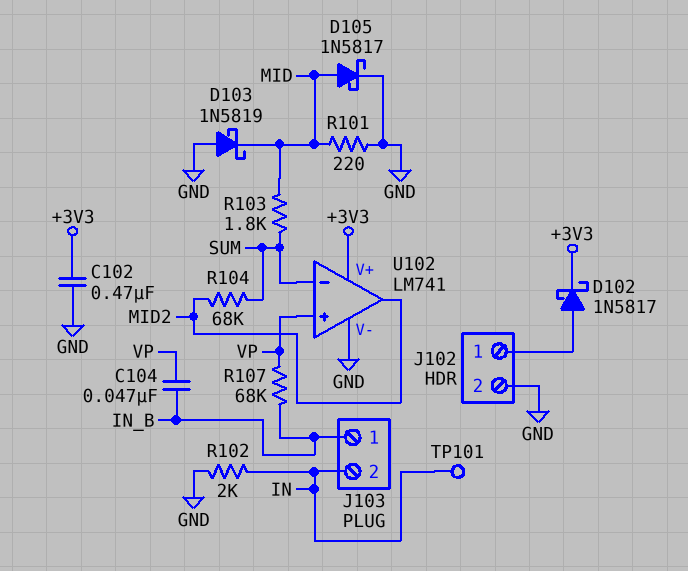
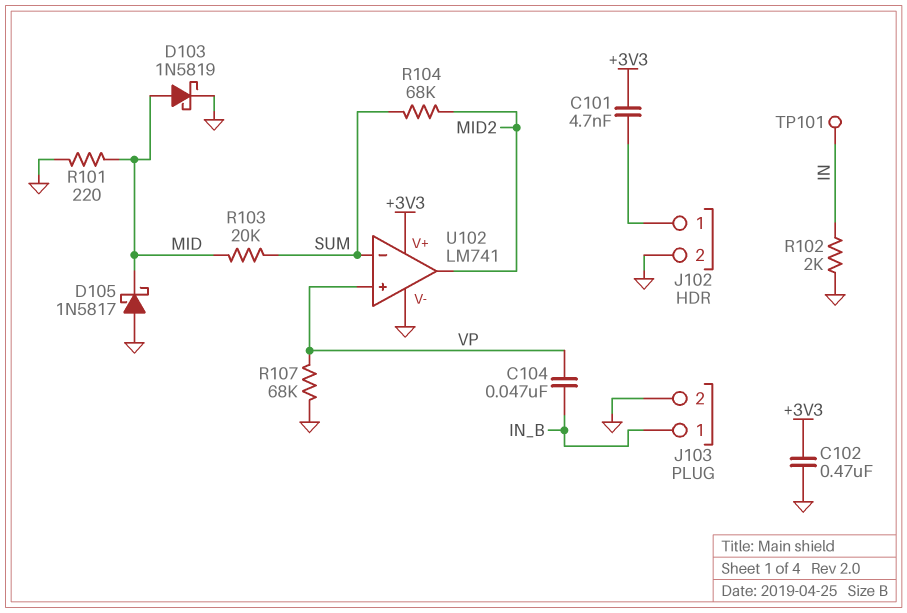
C101: none -> 4.7nF (+3V3, J102/1)
D102: schottky 1N5817 (A J102/1, K +3V3) -> none
D103: schottky 1N5819 (A GND, K MID) -> schottky 1N5819 (A MID, K GND)
D105: schottky 1N5817 (A MID, K GND) -> schottky 1N5817 (A GND, K MID)
J103 pin 2: IN -> GND
R103: 1.8k (MID, SUM) -> 20k (MID, SUM)
R107: 68k (IN_B, VP) -> 68k (GND, VP)

